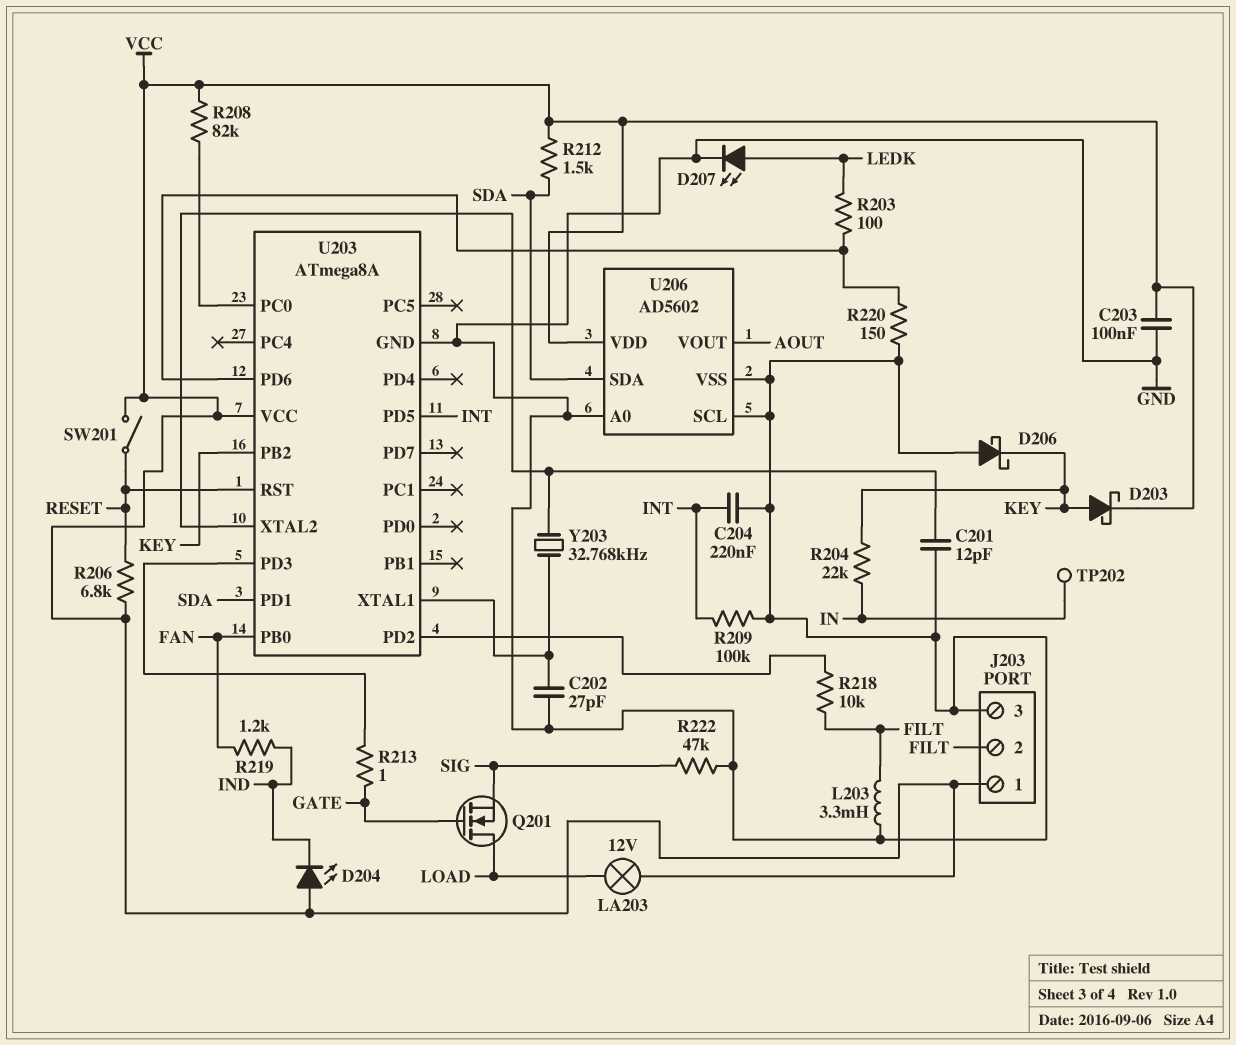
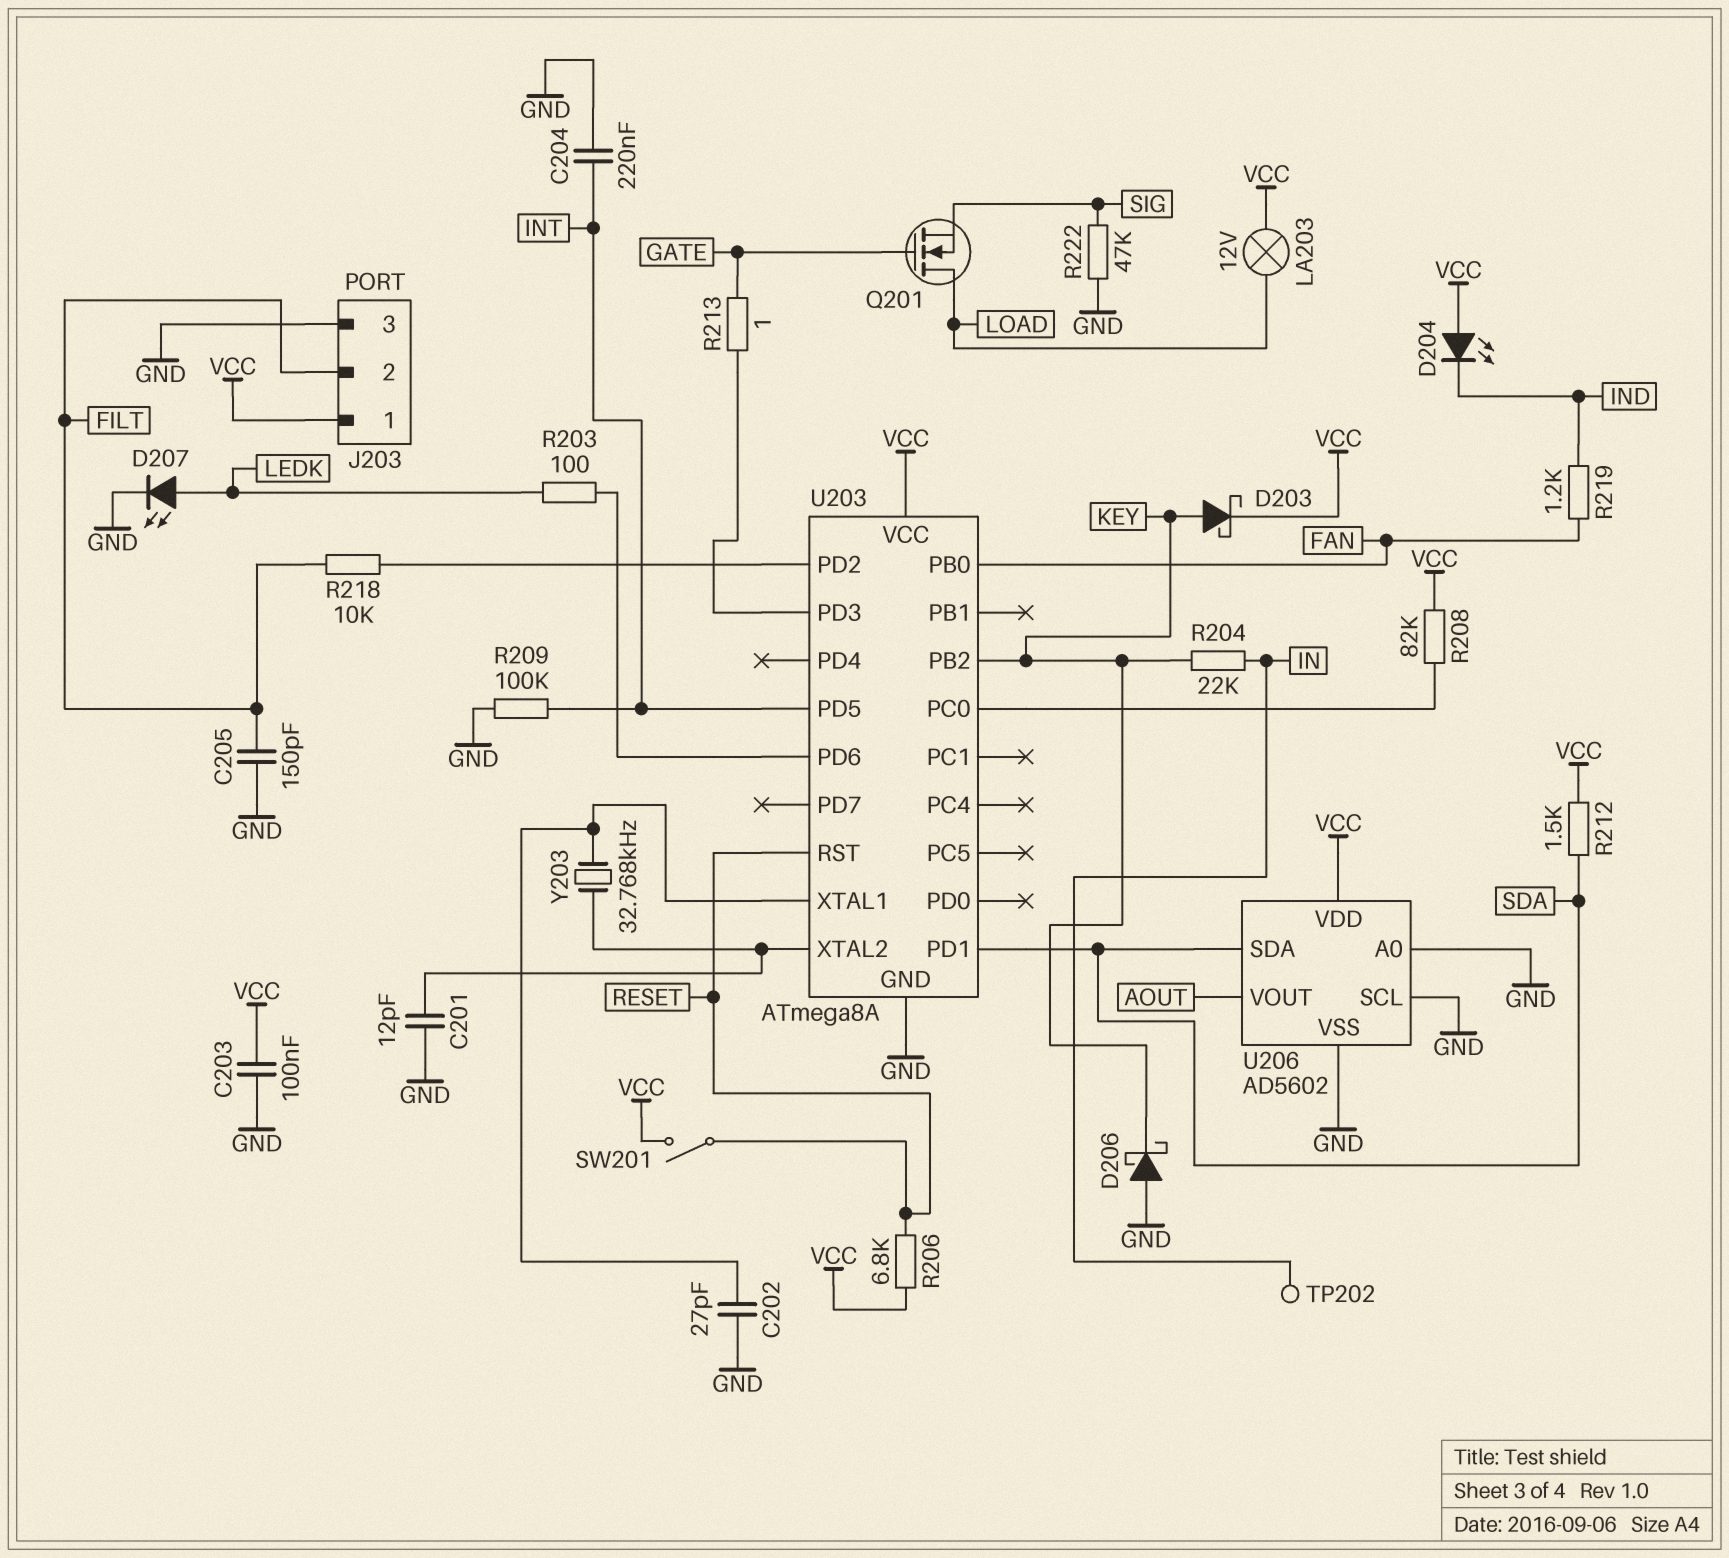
C205: none -> 150pF (FILT, GND)
L203: 3.3mH (FILT, GND) -> none
R220: 150 (GND, U203/PD6) -> none

